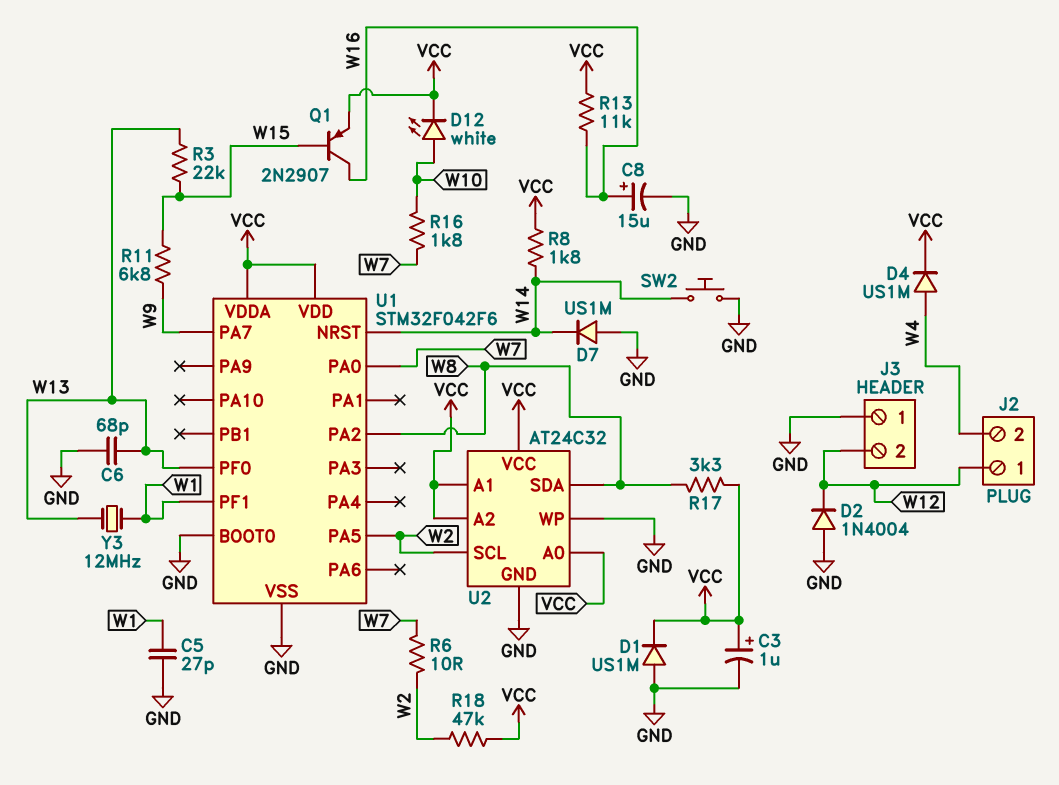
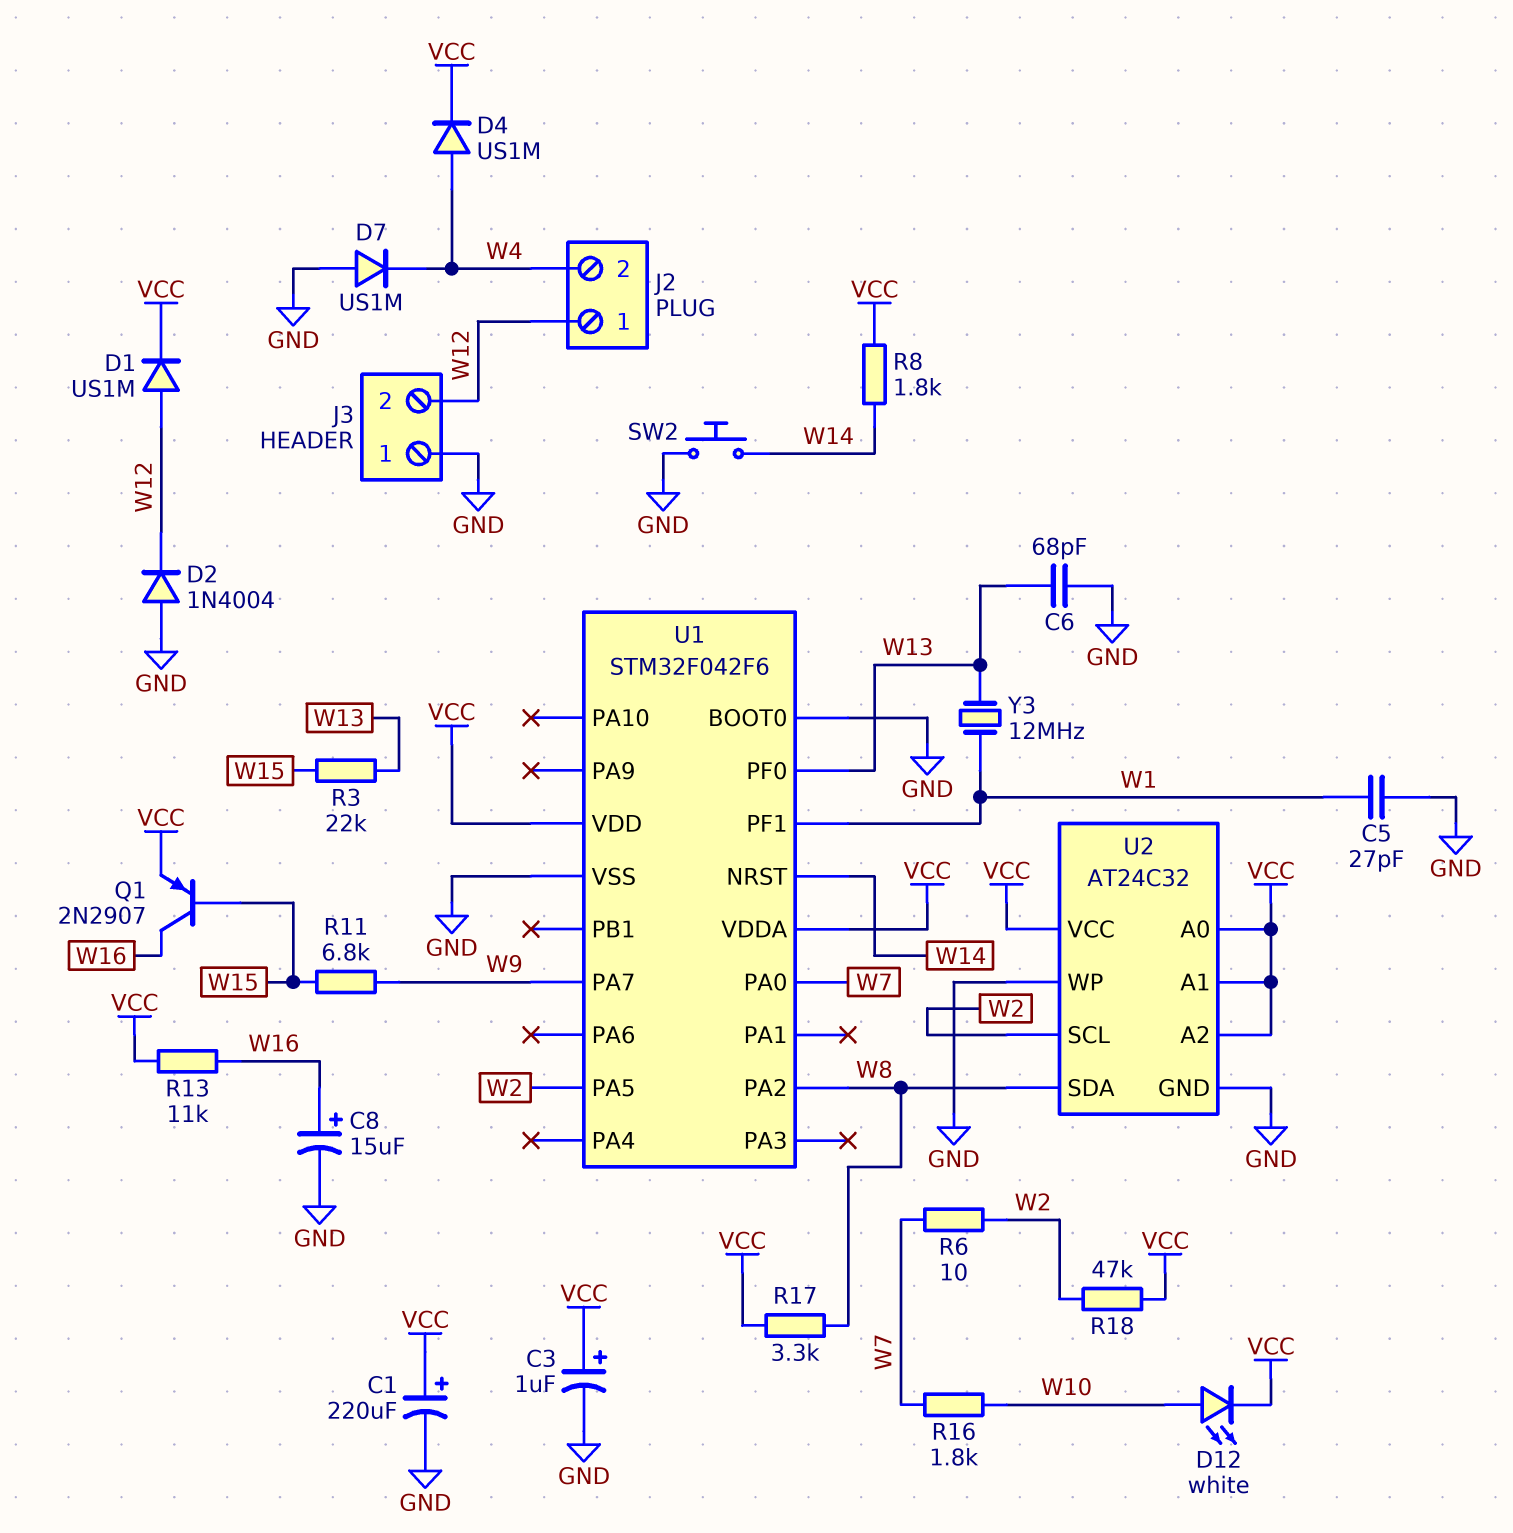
C1: none -> 220uF (plus VCC, minus GND)
D1: diode US1M (A GND, K VCC) -> diode US1M (A W12, K VCC)
D7: diode US1M (A GND, K W14) -> diode US1M (A GND, K W4)

